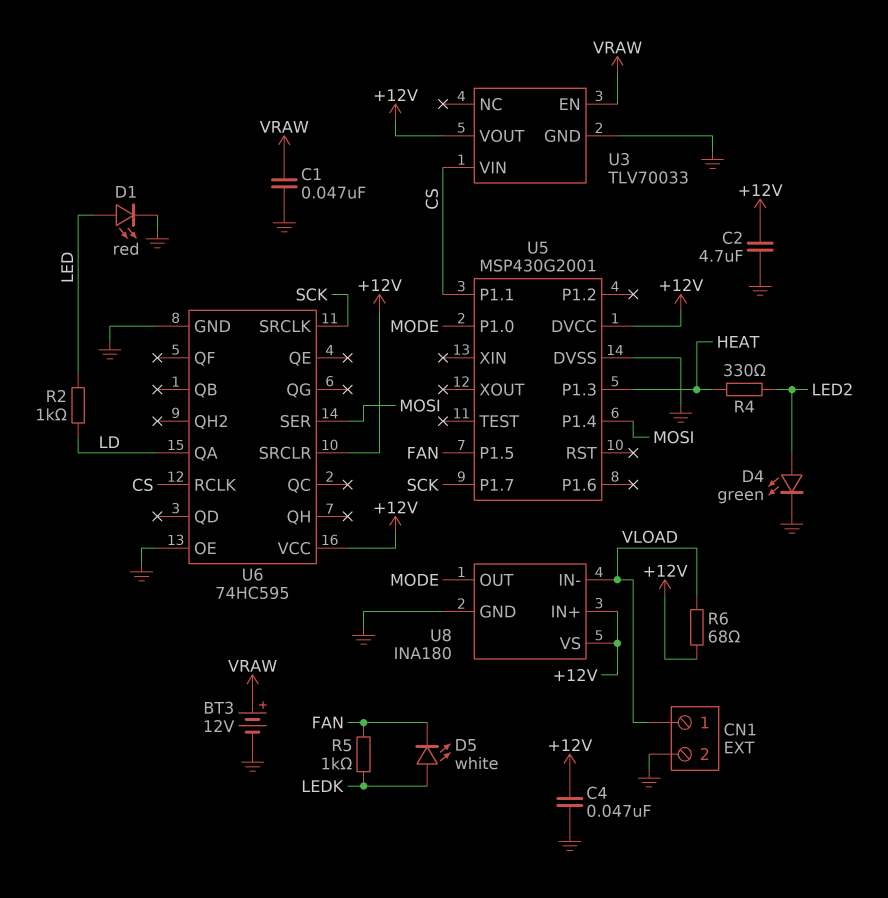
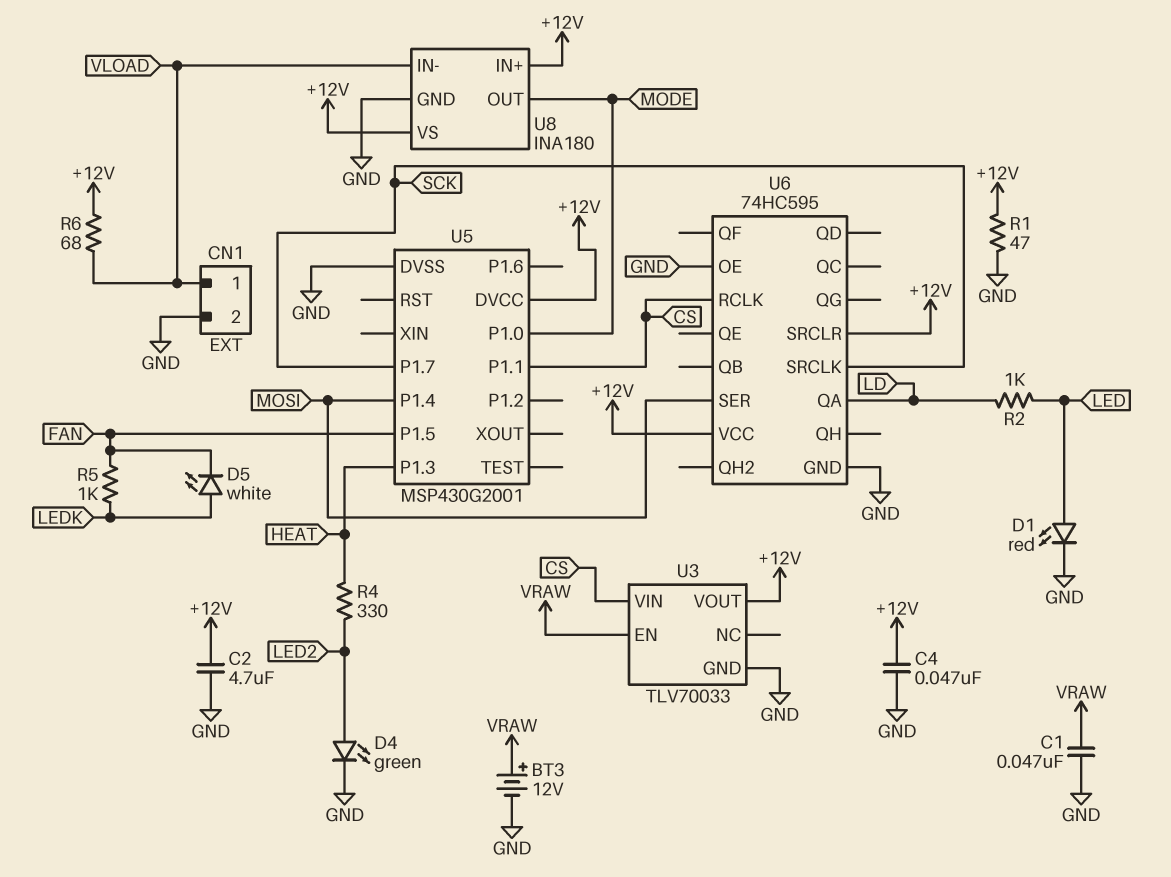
R1: none -> 47 (+12V, GND)

